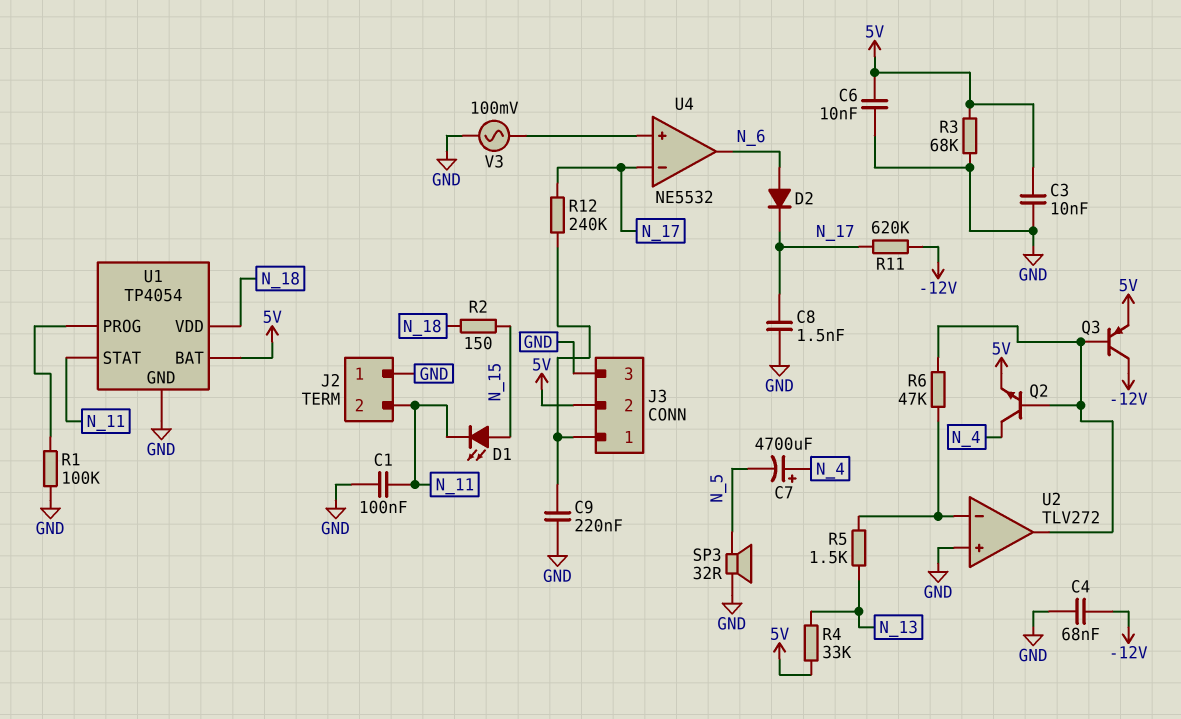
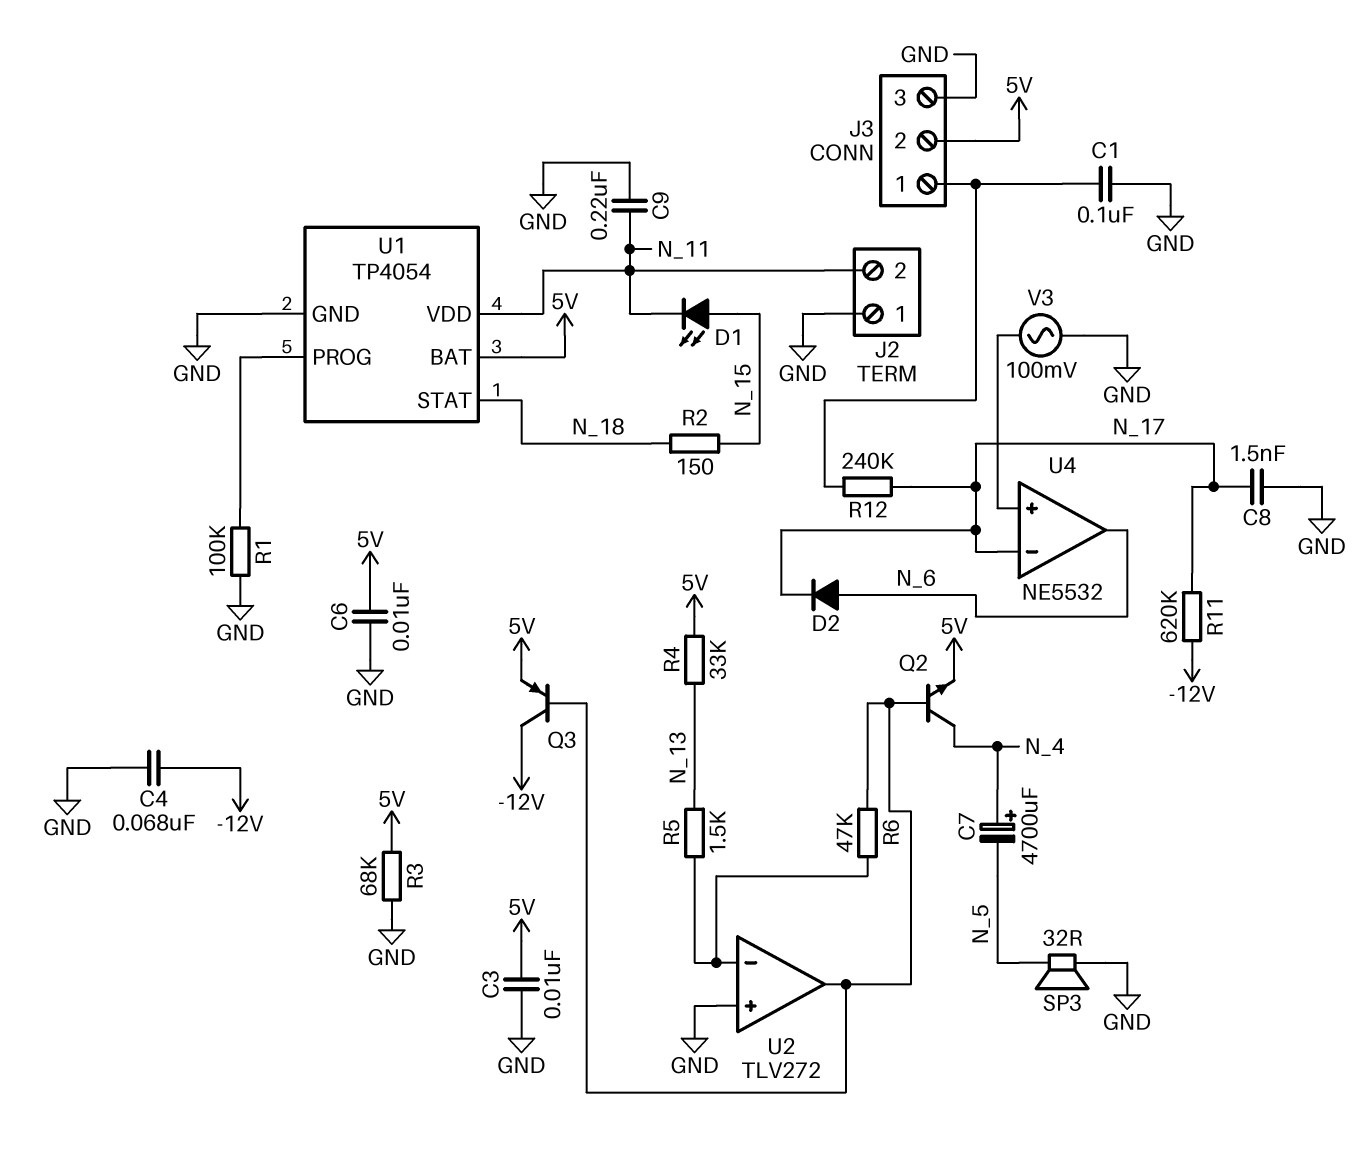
C1: 100nF (GND, N_11) -> 100nF (GND, J3/1)
C9: 220nF (GND, J3/1) -> 220nF (GND, N_11)
U1 pin STAT: N_11 -> N_18
U1 pin VDD: N_18 -> N_11

